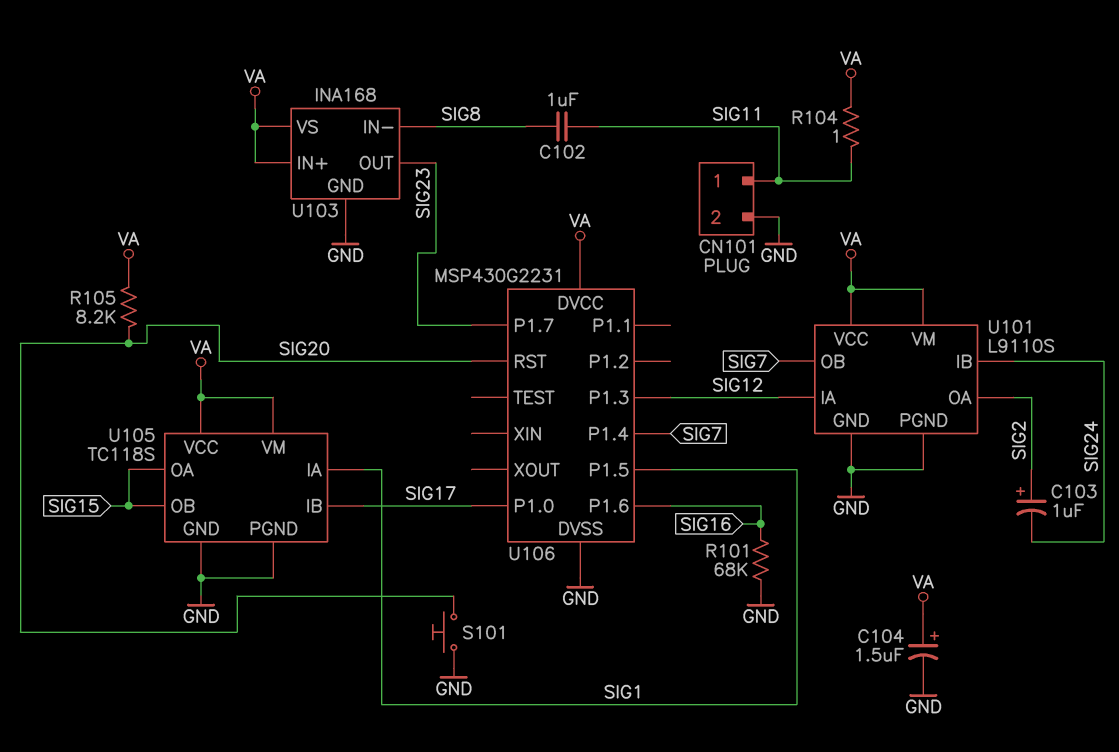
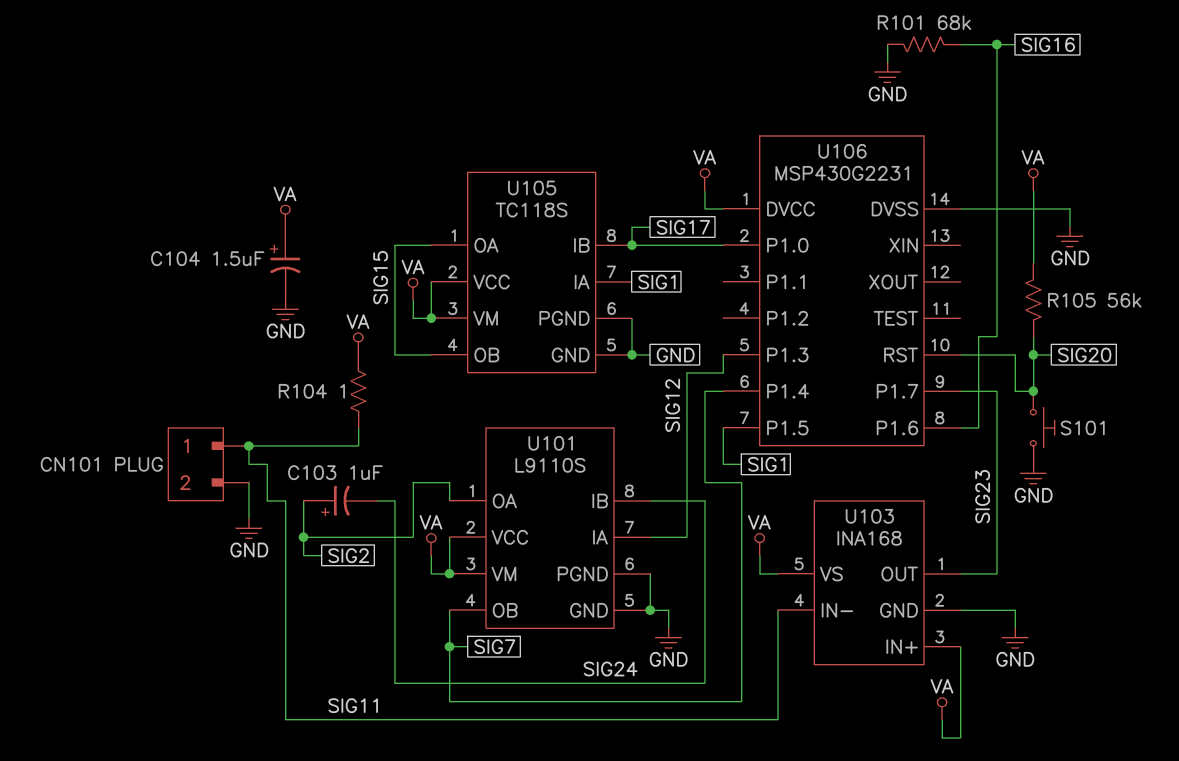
C102: 1uF (SIG8, SIG11) -> none
R105: 8.2k (SIG20, VA) -> 56k (SIG20, VA)
U103 pin IN-: SIG8 -> SIG11

